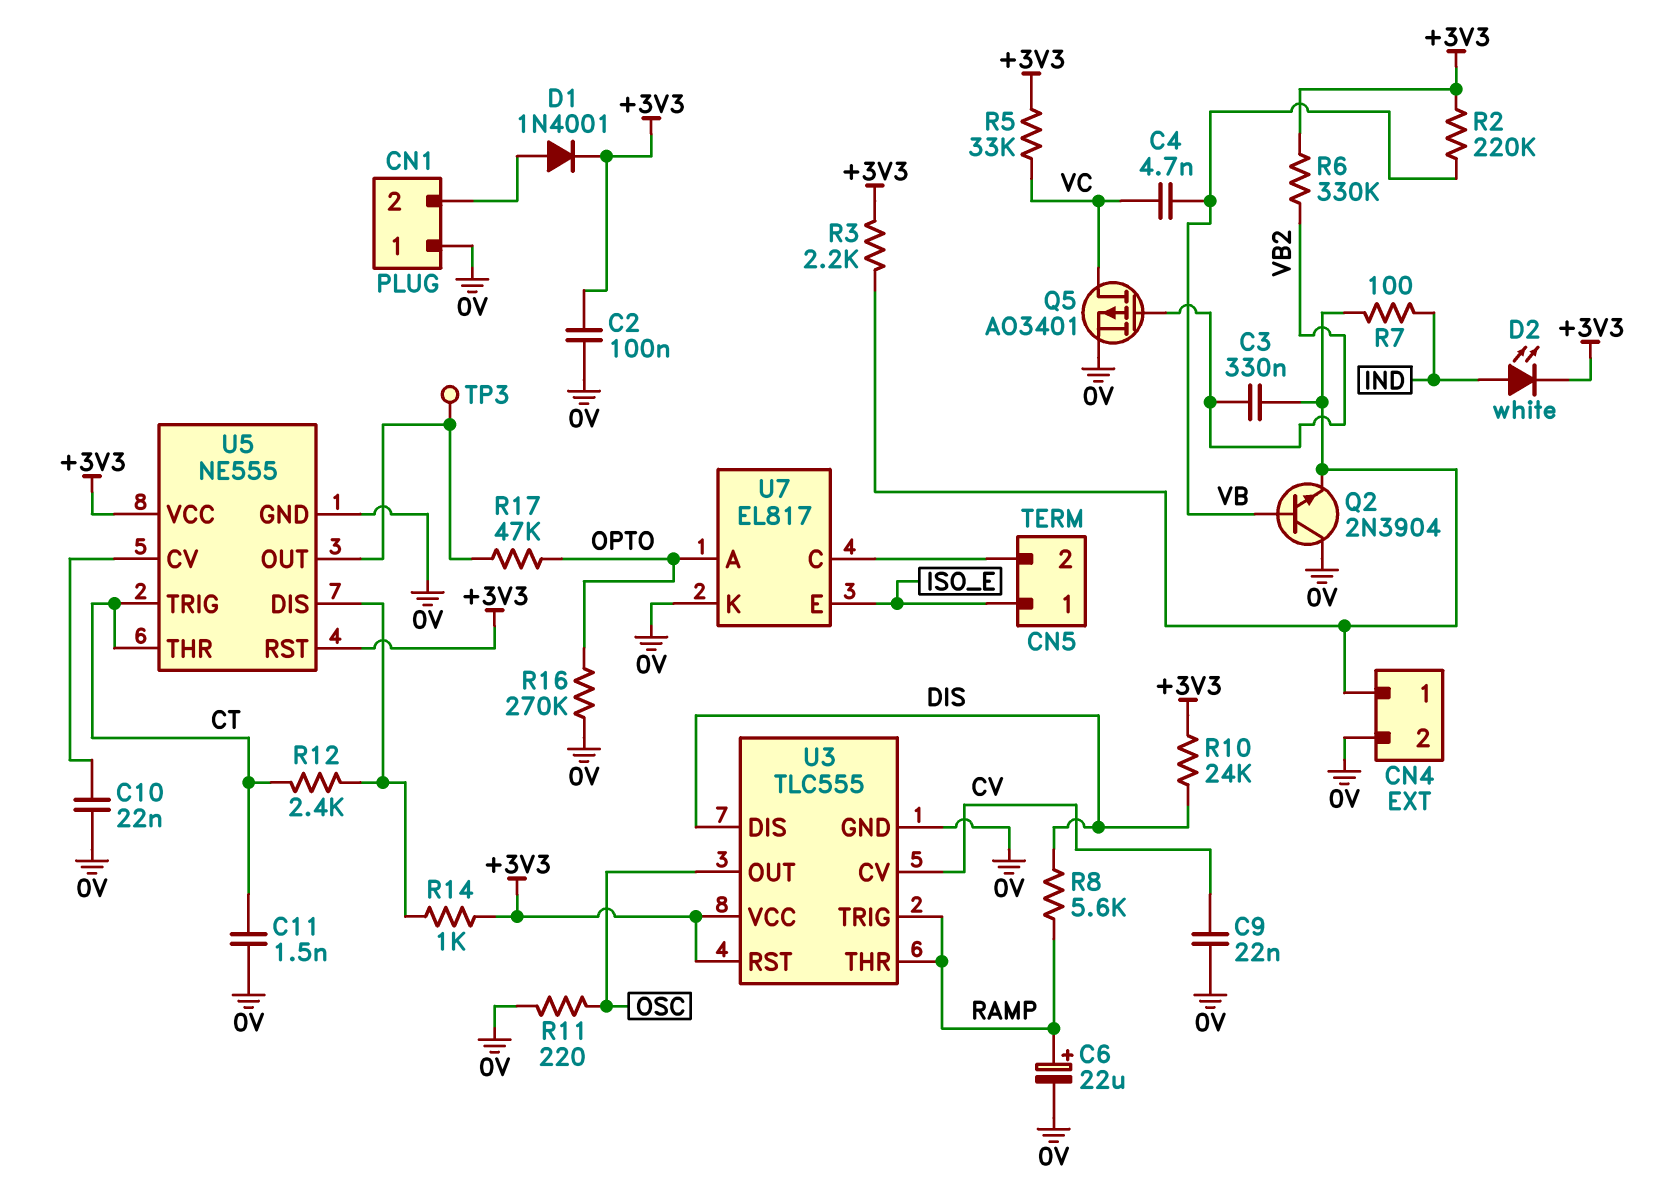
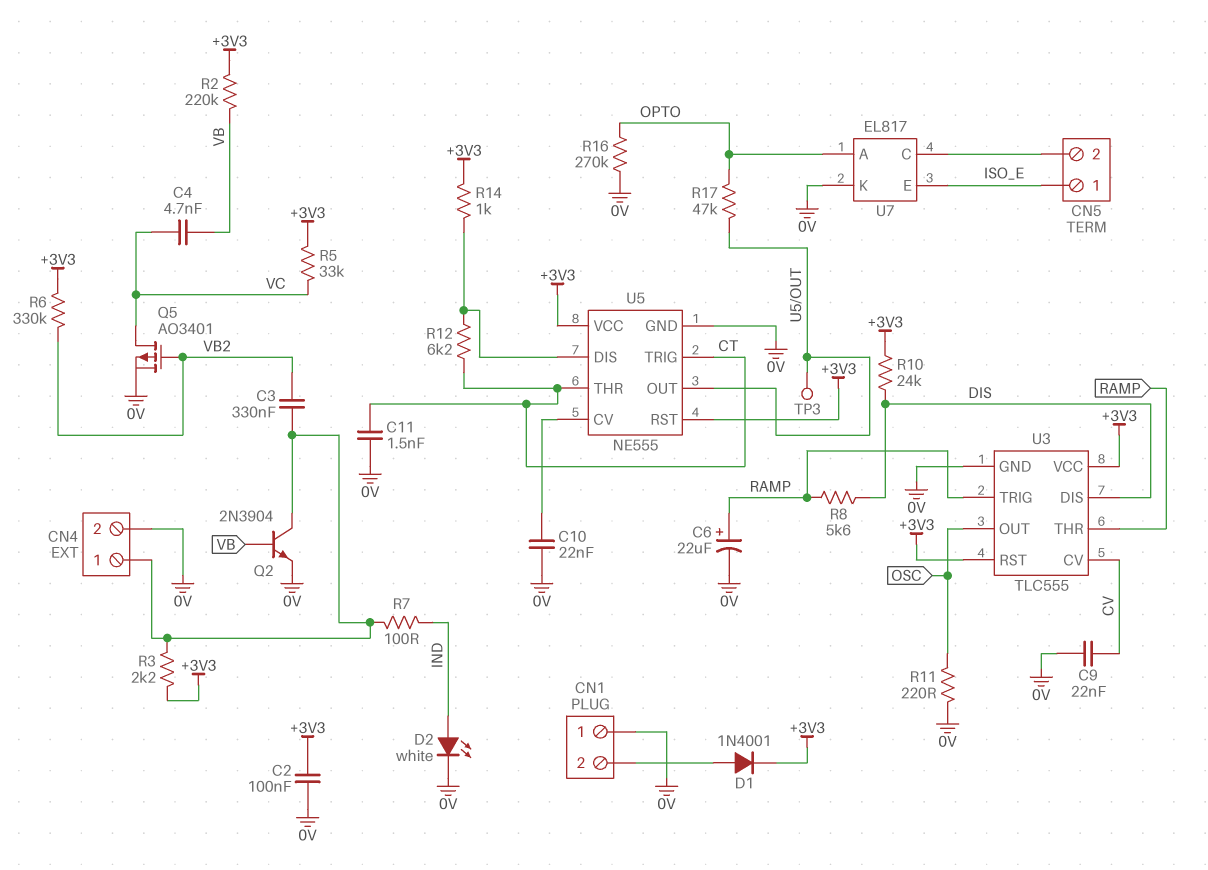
D2: LED white (A IND, K +3V3) -> LED white (A IND, K 0V)
Q2: NPN 2N3904 (B VB, C 0V, E CN4/1) -> NPN 2N3904 (B VB, C CN4/1, E 0V)
R12: 2.4k (CT, U5/DIS) -> 6.2k (CT, U5/DIS)

